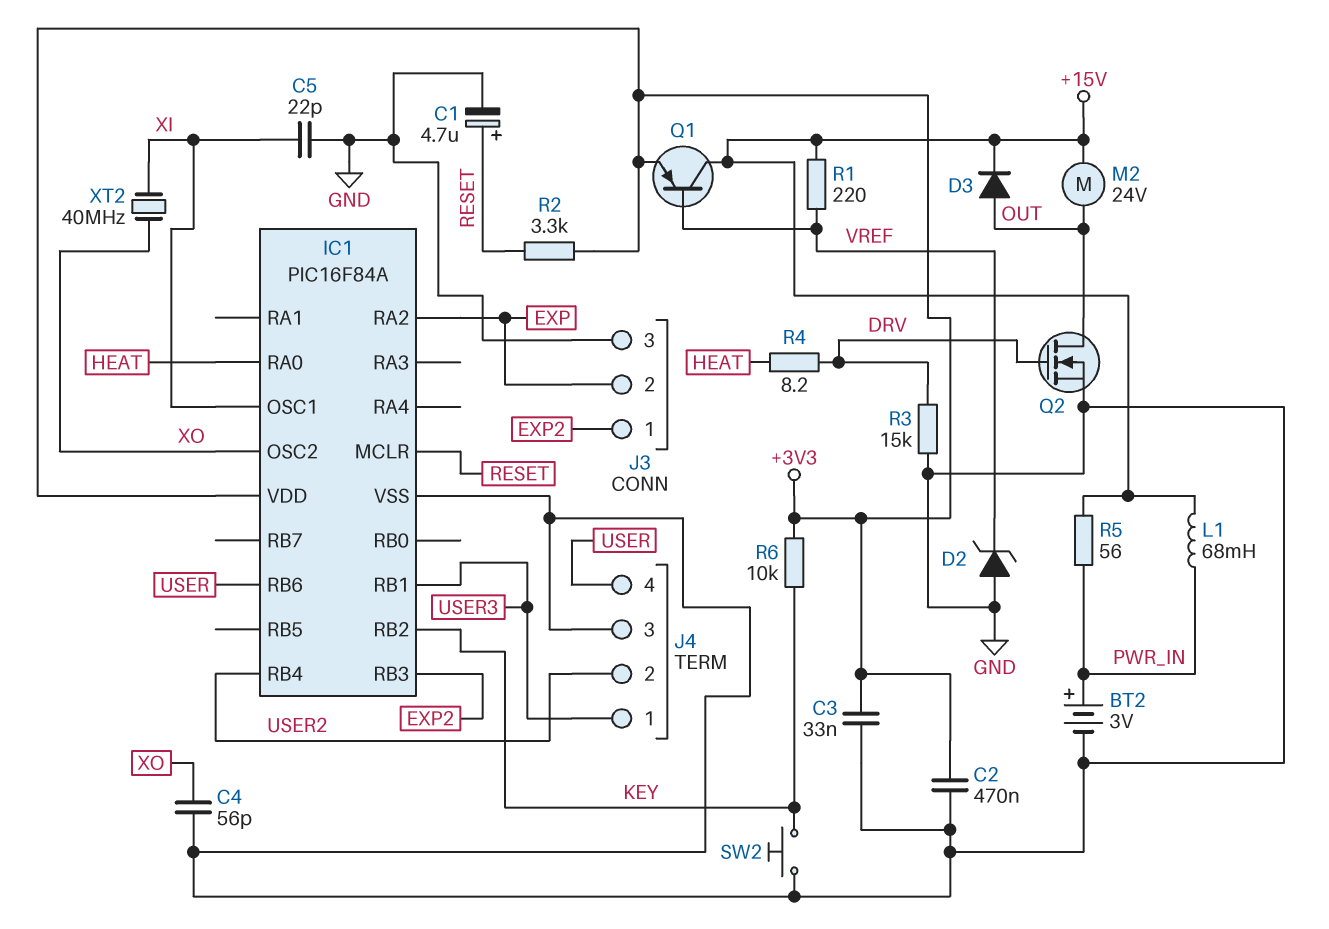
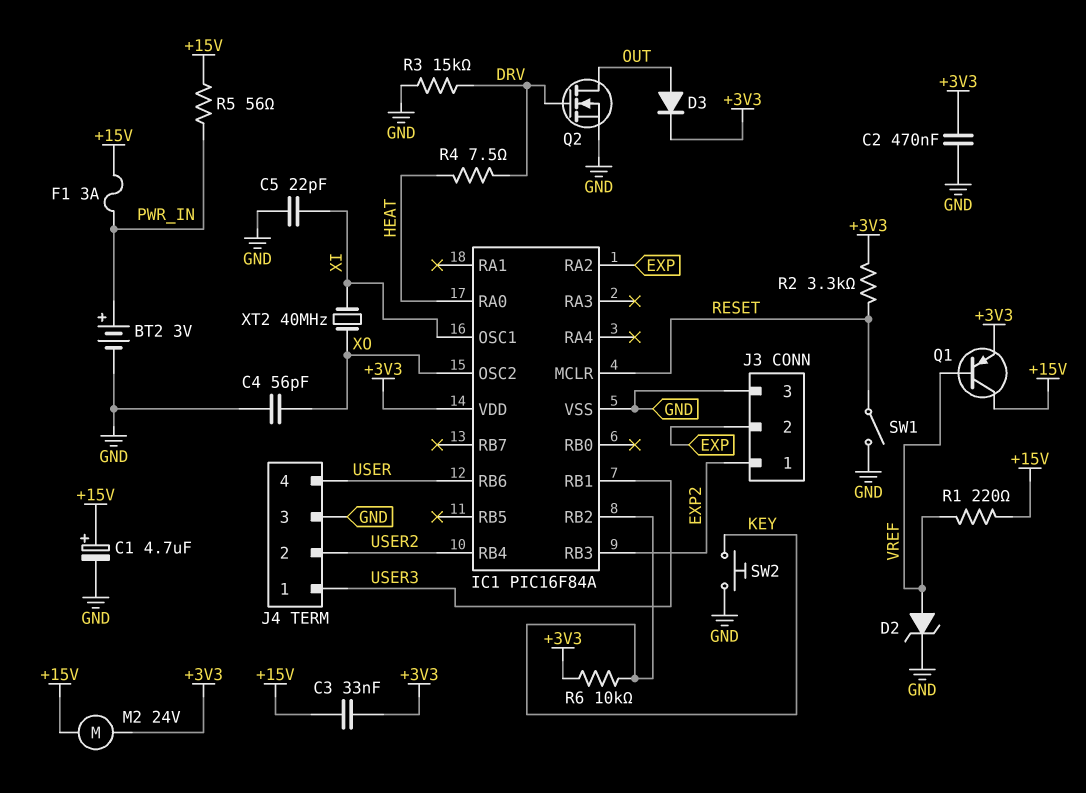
C1: 4.7uF (plus RESET, minus GND) -> 4.7uF (plus +15V, minus GND)
C3: 33nF (+3V3, GND) -> 33nF (+3V3, +15V)
D2: zener (A GND, K VREF) -> zener (A VREF, K GND)
D3: diode (A OUT, K +15V) -> diode (A OUT, K +3V3)
F1: none -> 3A (+15V, PWR_IN)
L1: 68mH (+15V, PWR_IN) -> none
M2: motor 24V (+15V, OUT) -> motor 24V (+3V3, +15V)
R4: 8.2 (DRV, HEAT) -> 7.5 (DRV, HEAT)
SW1: none -> switch (GND, RESET)

